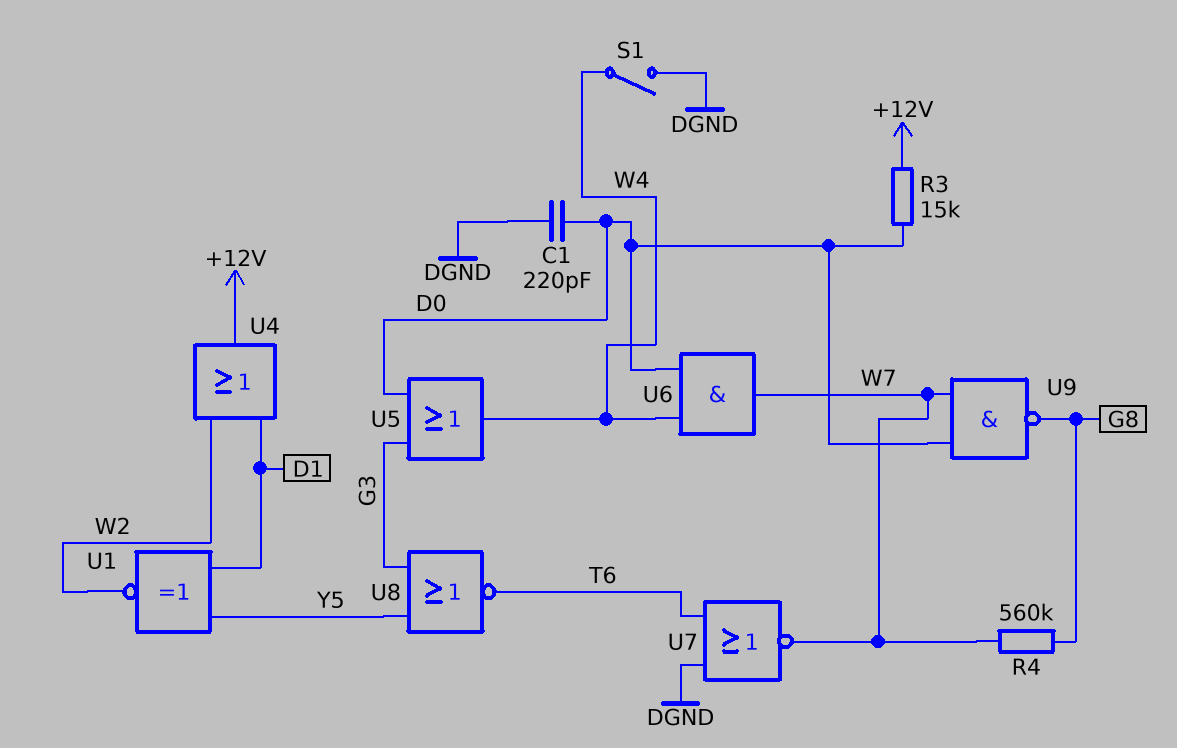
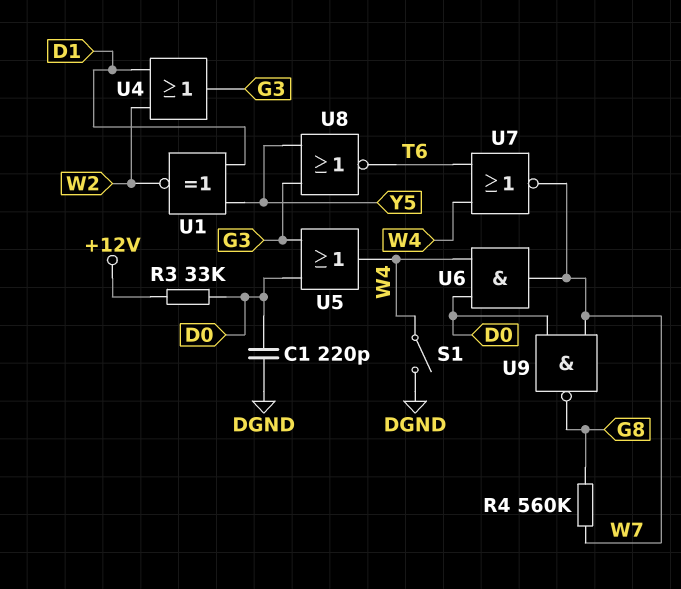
R3: 15k (+12V, D0) -> 33k (+12V, D0)
U4: OR (in D1, in W2, out +12V) -> OR (in D1, in W2, out G3)
U7: NOR (in DGND, in T6, out W7) -> NOR (in T6, in W4, out W7)

